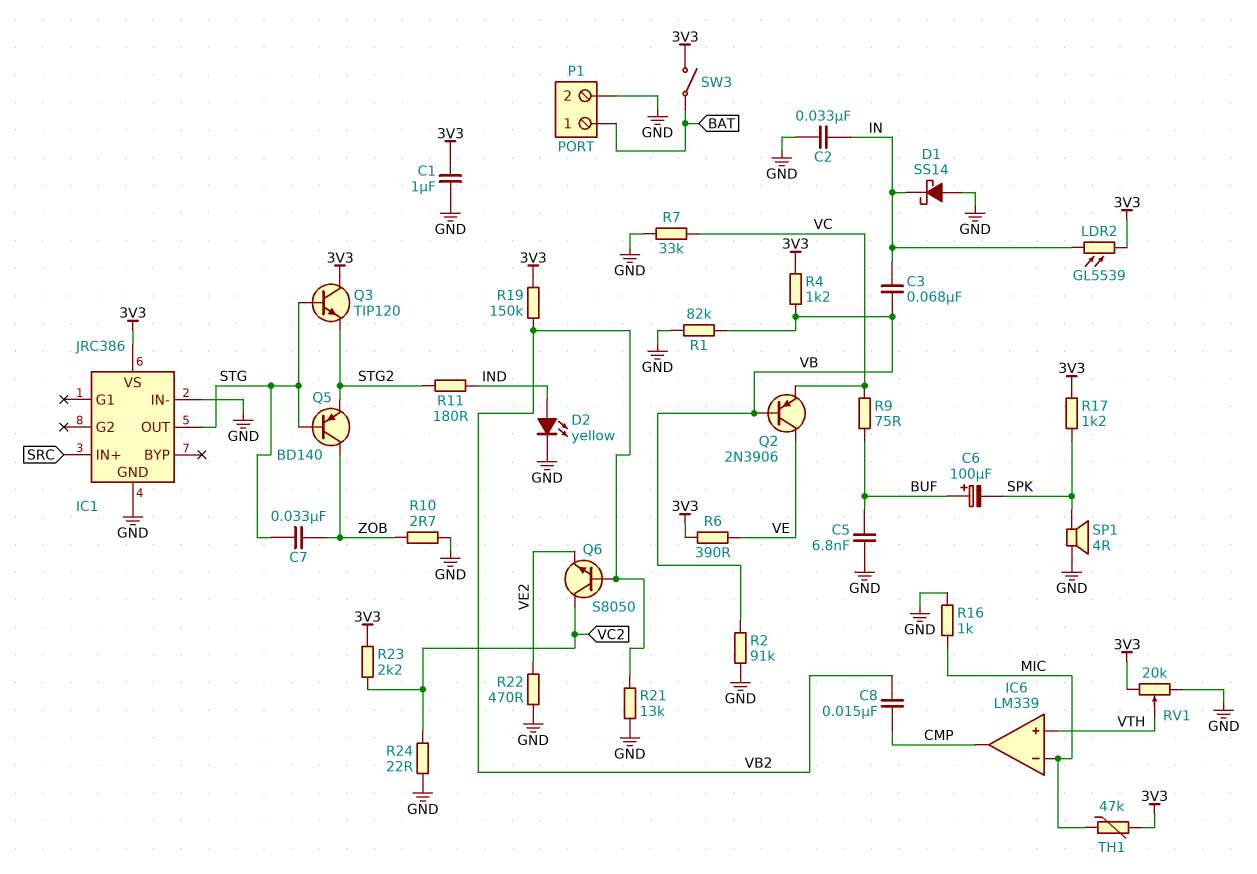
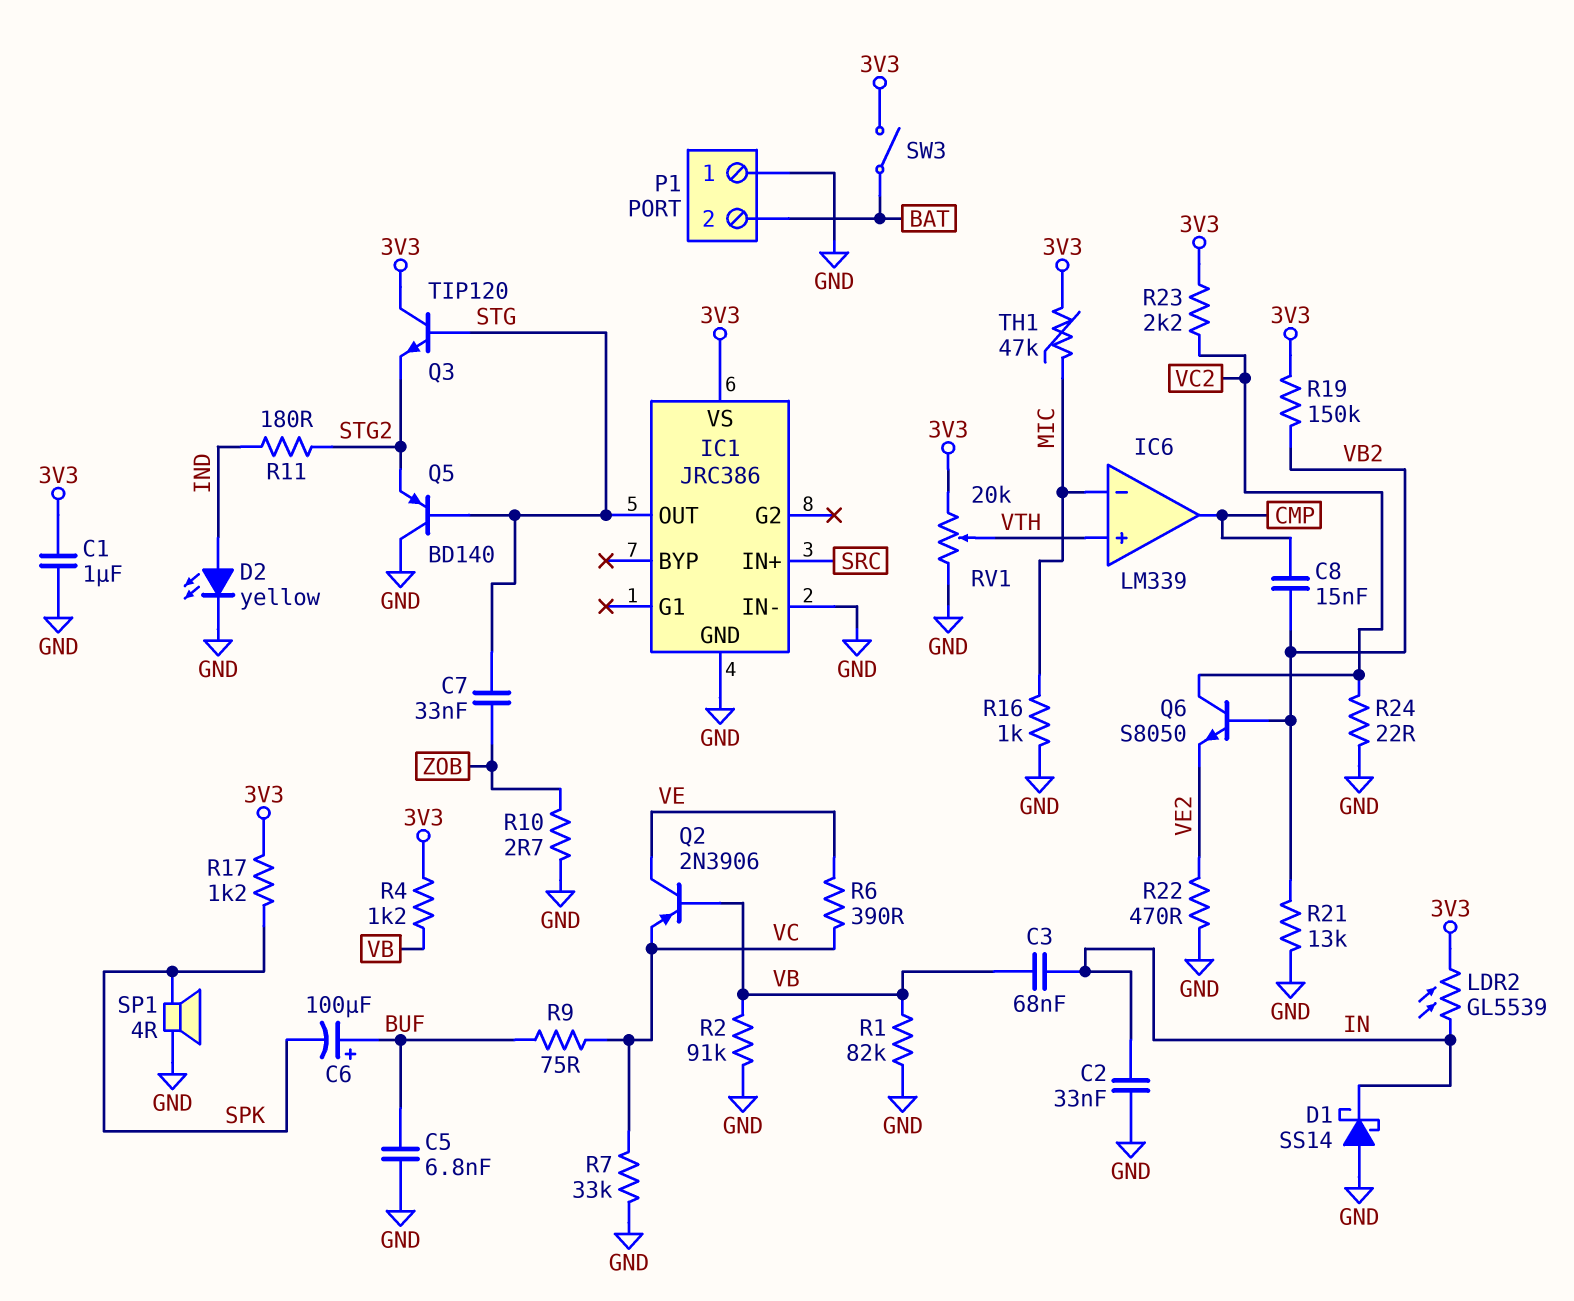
P1 pin 1: BAT -> GND
P1 pin 2: GND -> BAT
Q5: PNP BD140 (B STG, C ZOB, E STG2) -> PNP BD140 (B STG, C GND, E STG2)
R6: 390 (3V3, VE) -> 390 (VC, VE)

